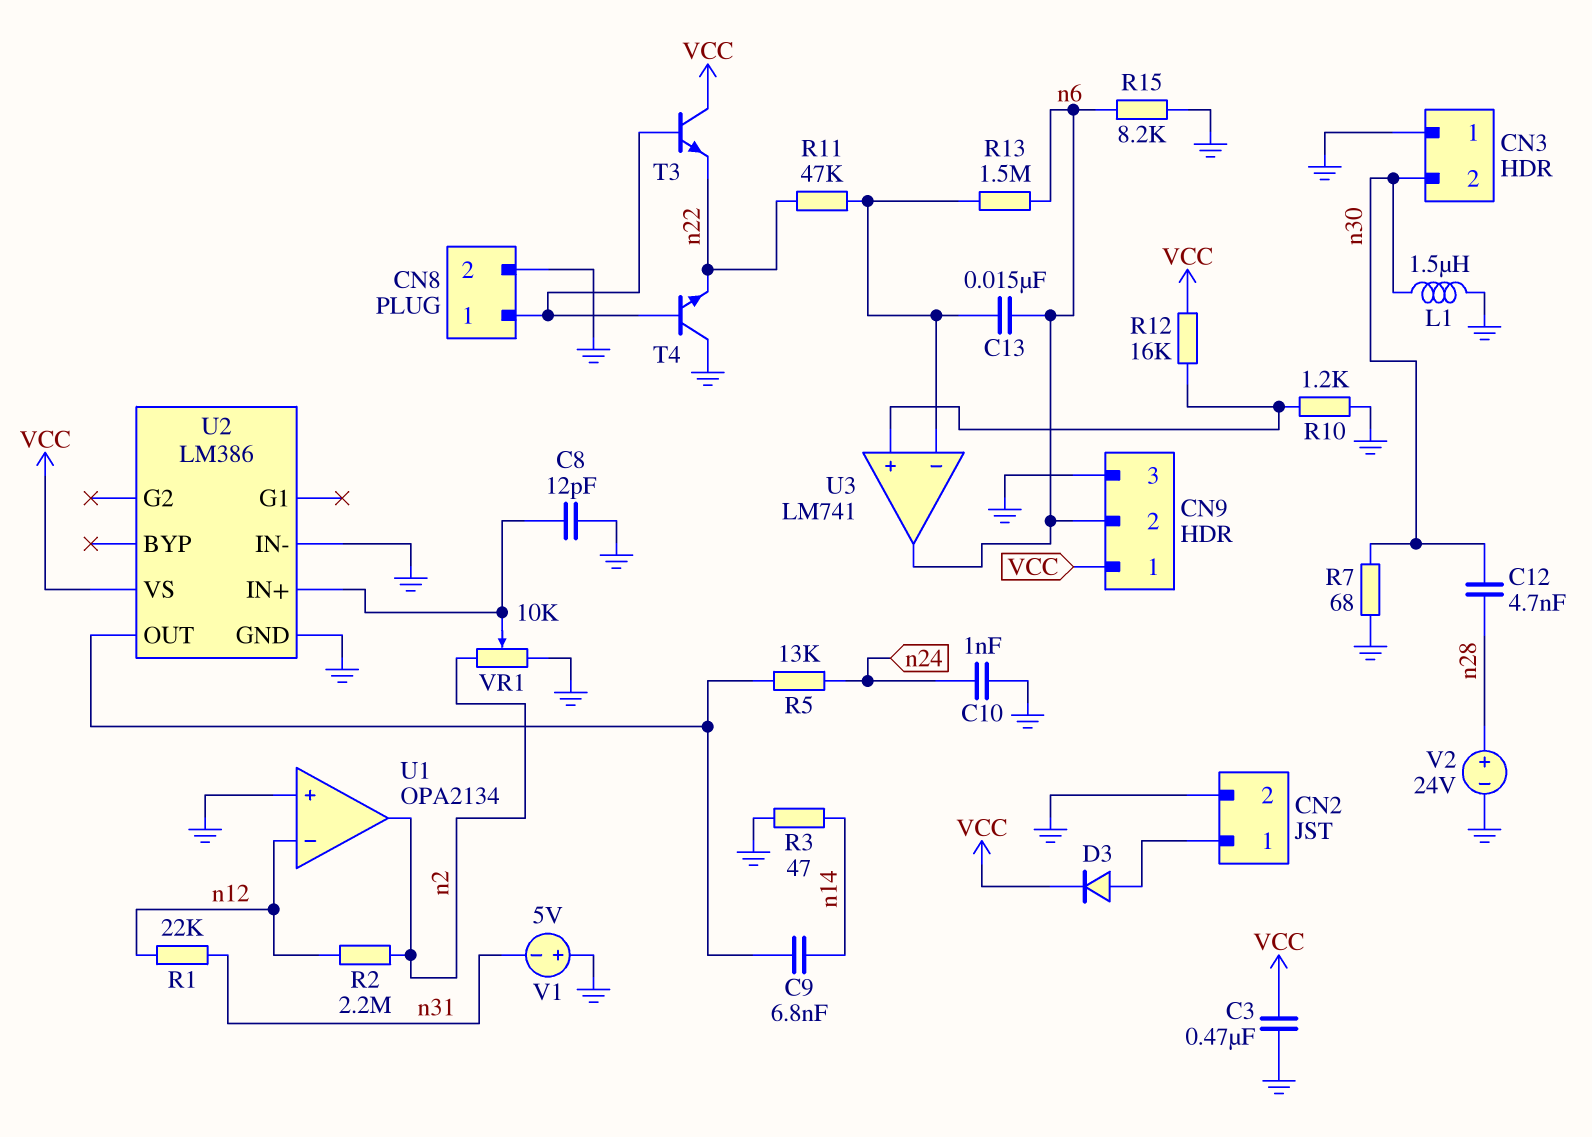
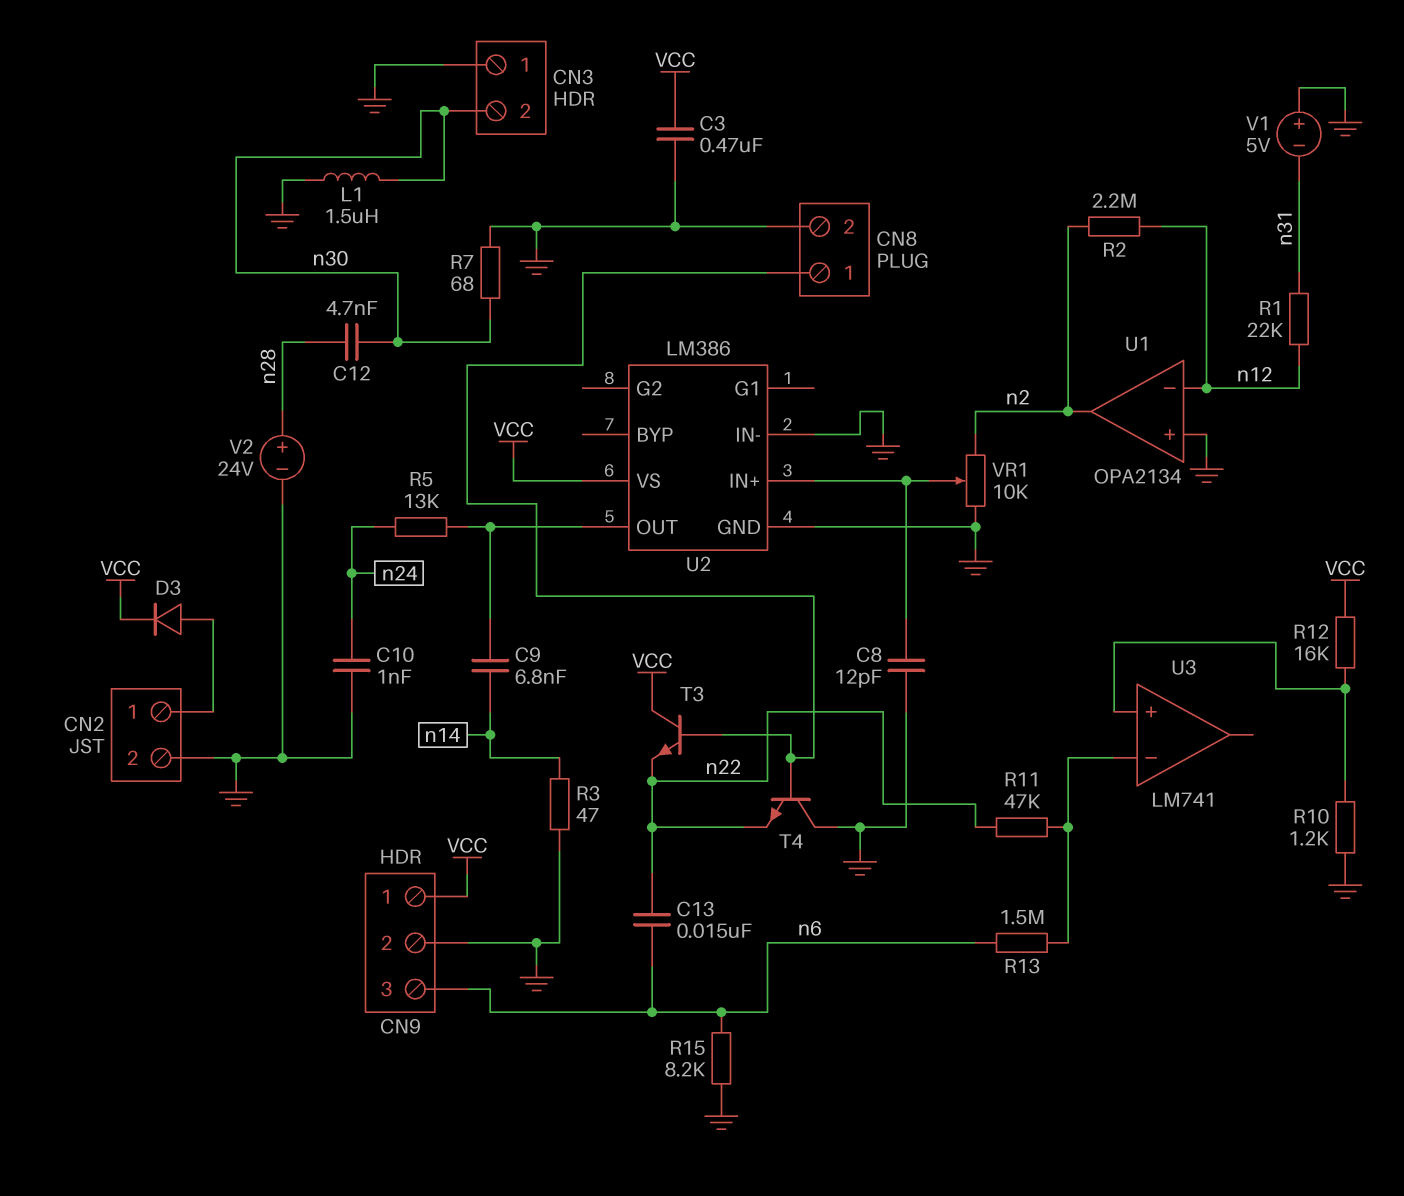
C13: 15nF (U3/in-, n6) -> 15nF (n6, n22)
CN9 pin 2: n6 -> GND
CN9 pin 3: GND -> n6
U3 pin out: n6 -> none

